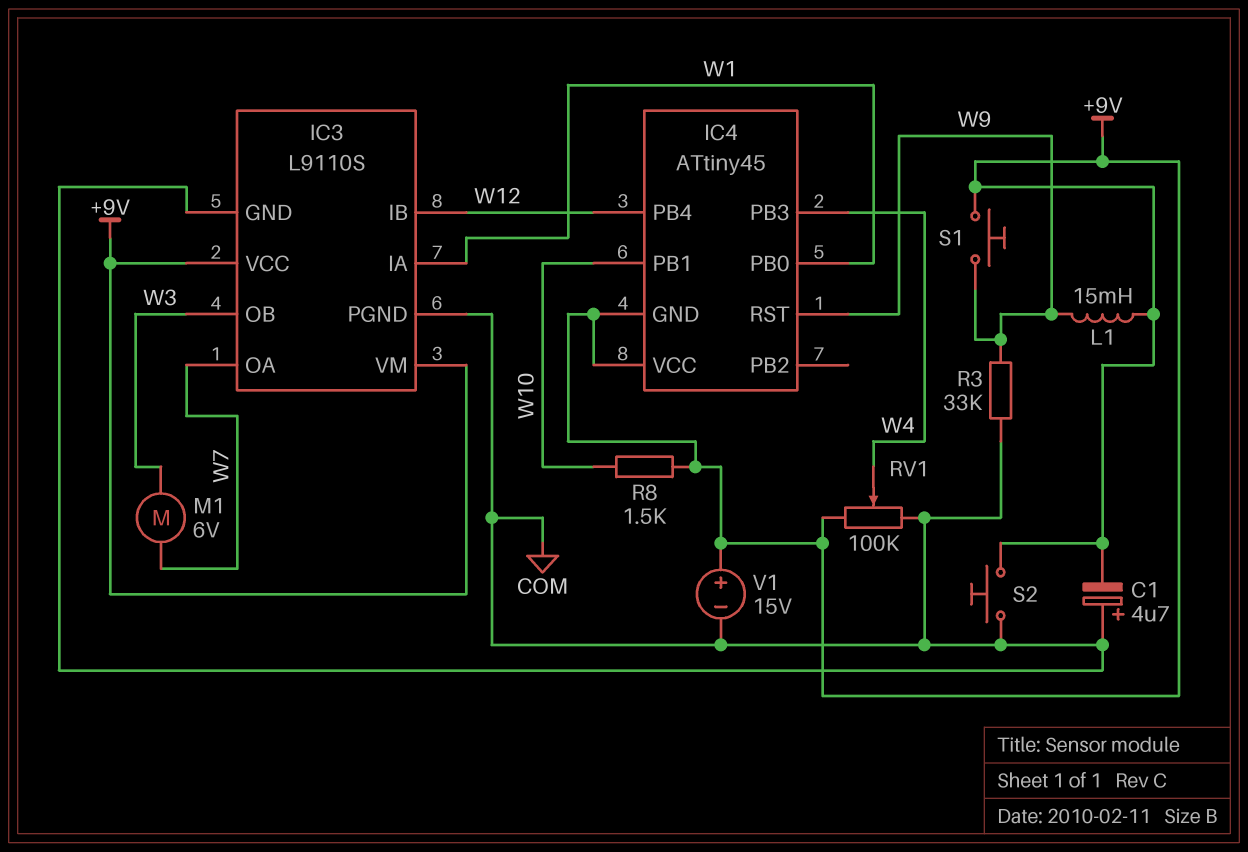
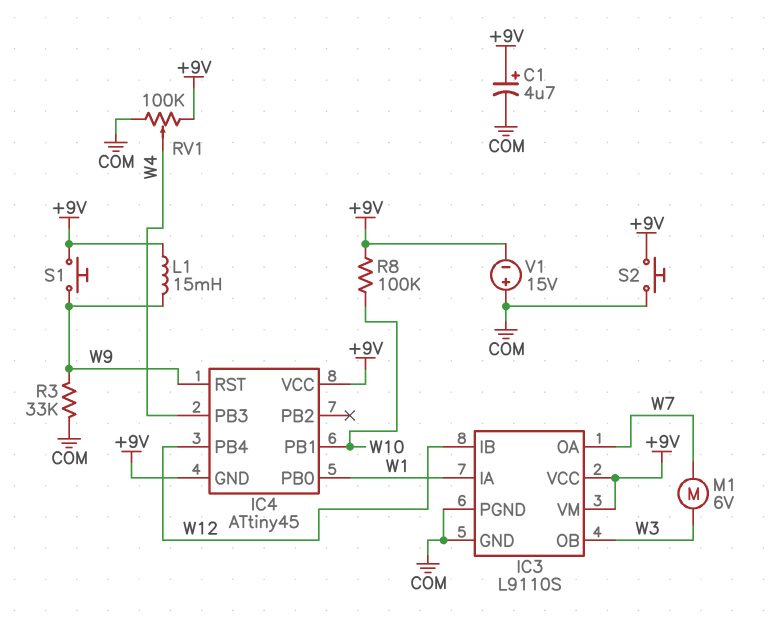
C1: 4.7uF (plus COM, minus +9V) -> 4.7uF (plus +9V, minus COM)
R8: 1.5k (+9V, W10) -> 100k (+9V, W10)
V1: 15V (plus +9V, minus COM) -> 15V (plus COM, minus +9V)

